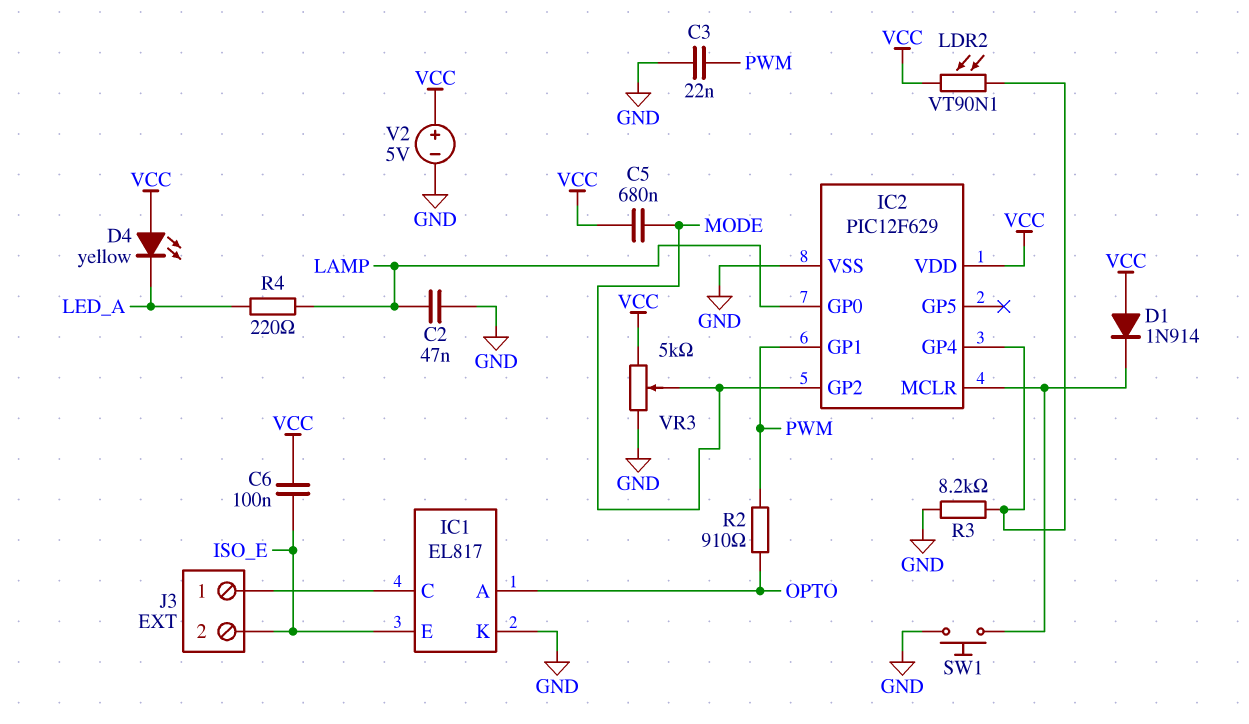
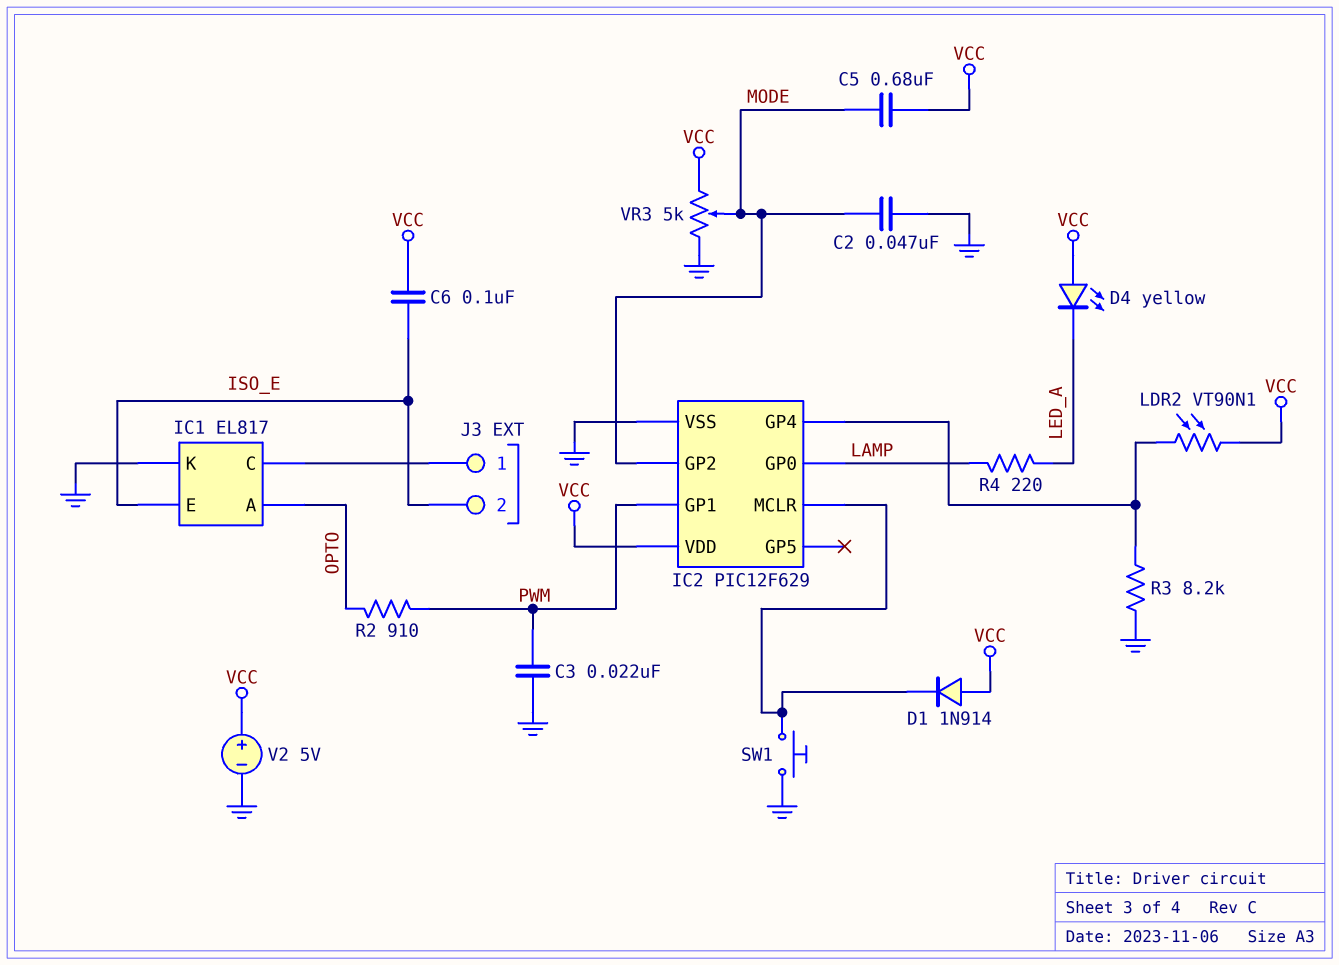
C2: 47nF (GND, LAMP) -> 47nF (GND, MODE)

